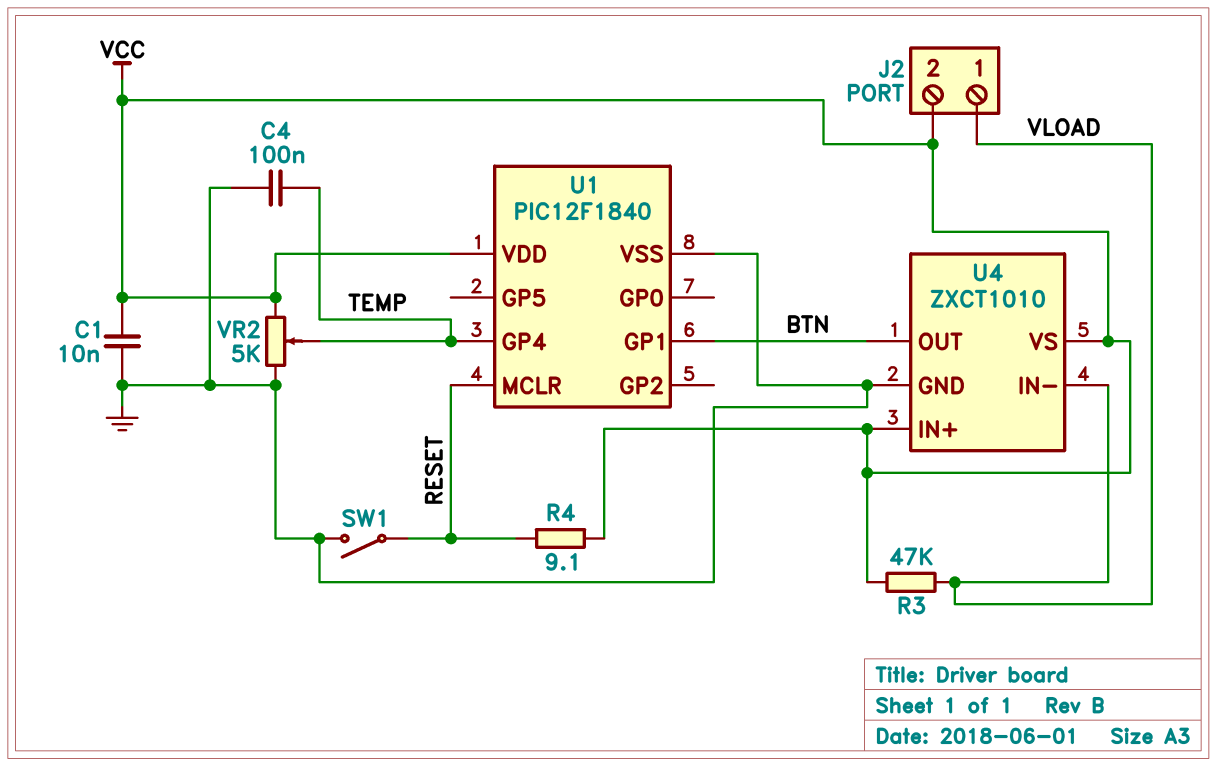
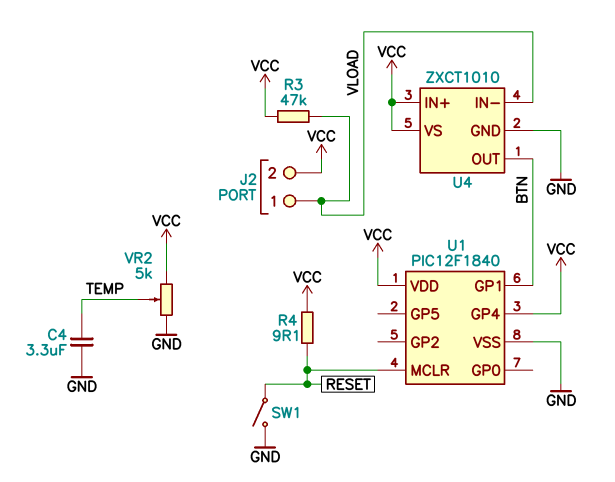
C1: 10nF (GND, VCC) -> none
C4: 100nF (GND, TEMP) -> 3.3uF (GND, TEMP)
U1 pin GP4: TEMP -> VCC

